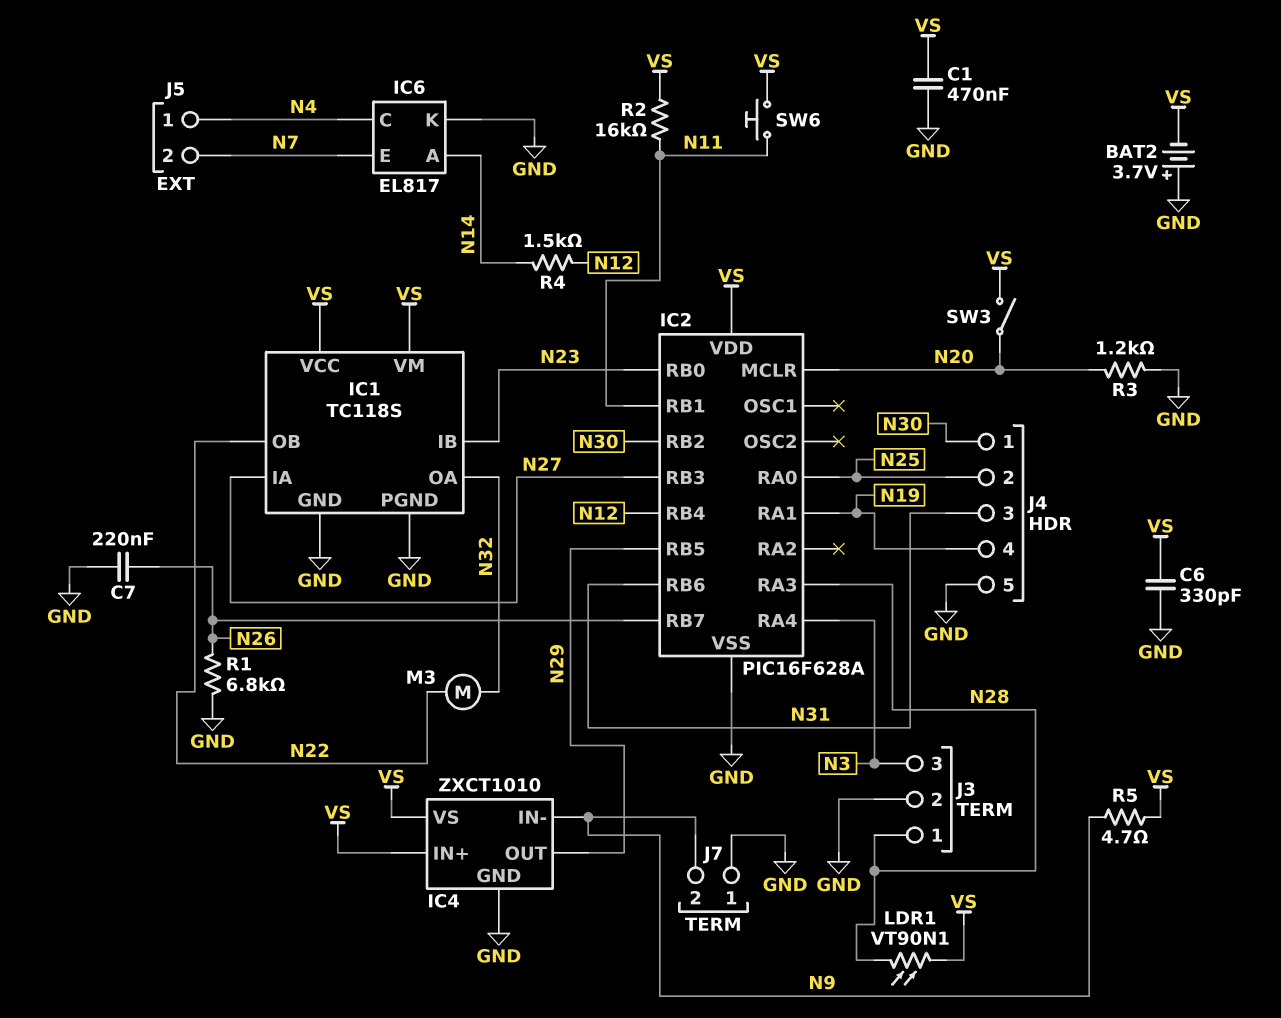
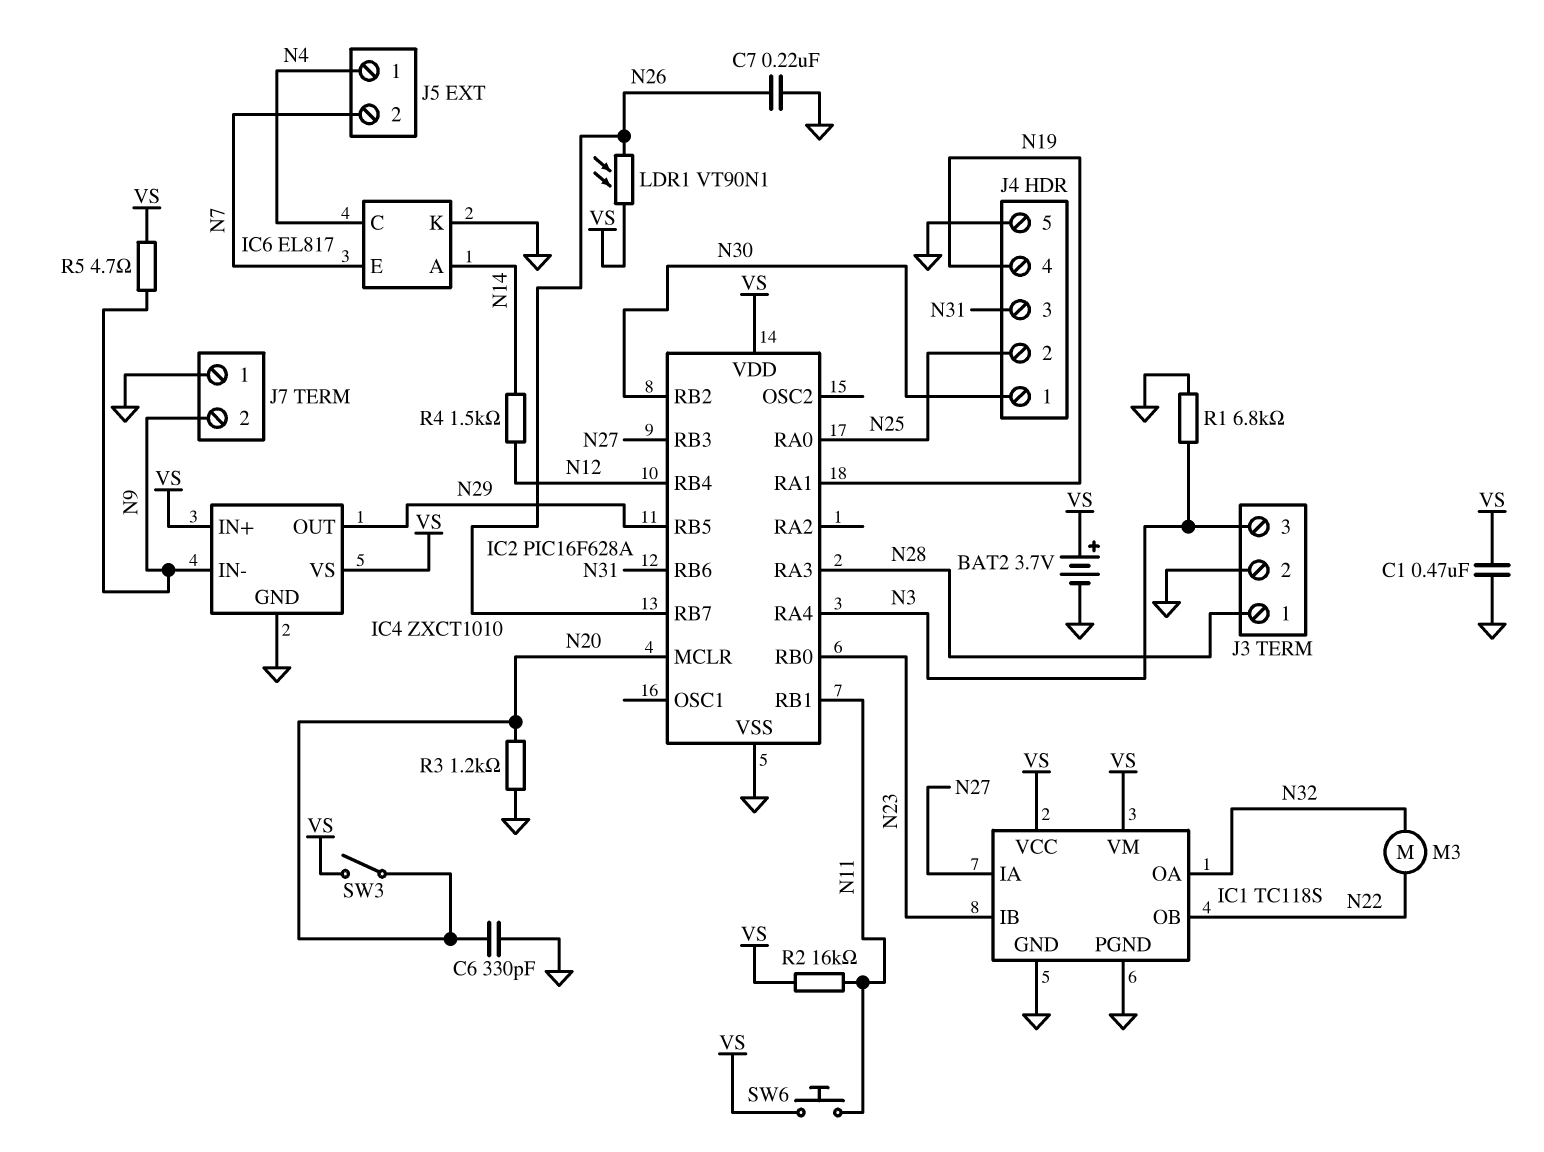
BAT2: 3.7V (plus GND, minus VS) -> 3.7V (plus VS, minus GND)
C6: 330pF (GND, VS) -> 330pF (GND, N20)
LDR1: VT90N1 (N28, VS) -> VT90N1 (N26, VS)
R1: 6.8k (GND, N26) -> 6.8k (GND, N3)

